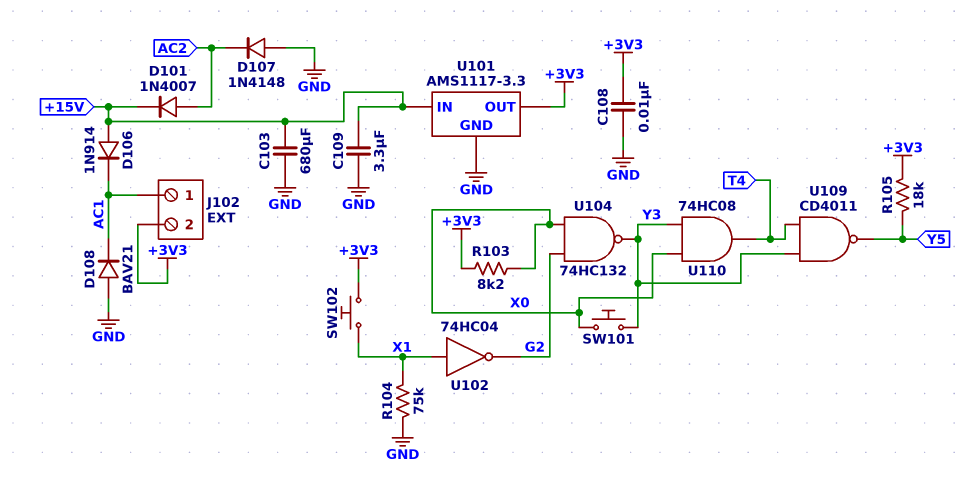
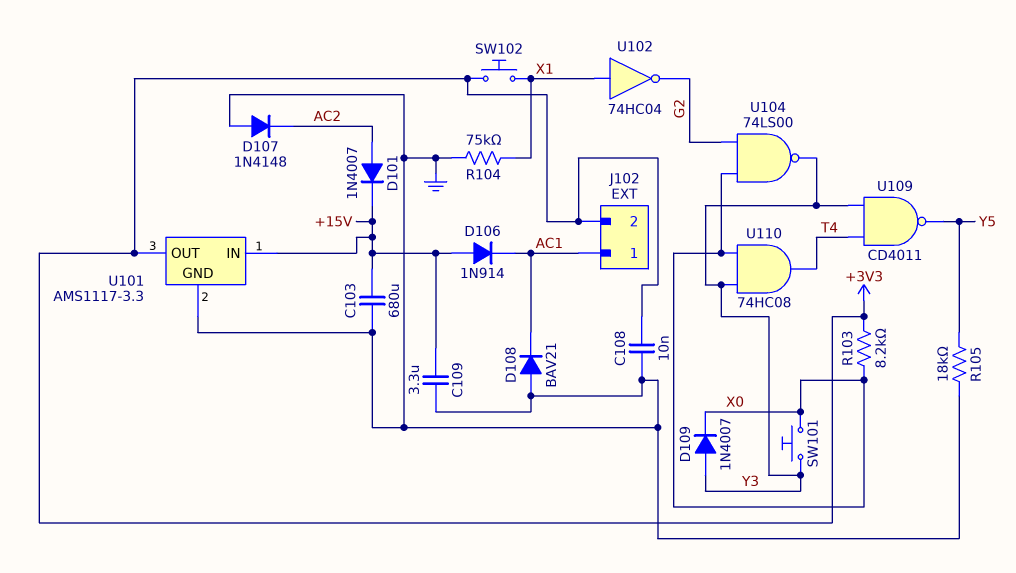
D109: none -> diode 1N4007 (A Y3, K X0)
R105: 18k (+3V3, Y5) -> 18k (GND, Y5)
U104: NAND 74HC132 (in G2, in X0, out Y3) -> NAND 74LS00 (in G2, in X0, out Y3)

